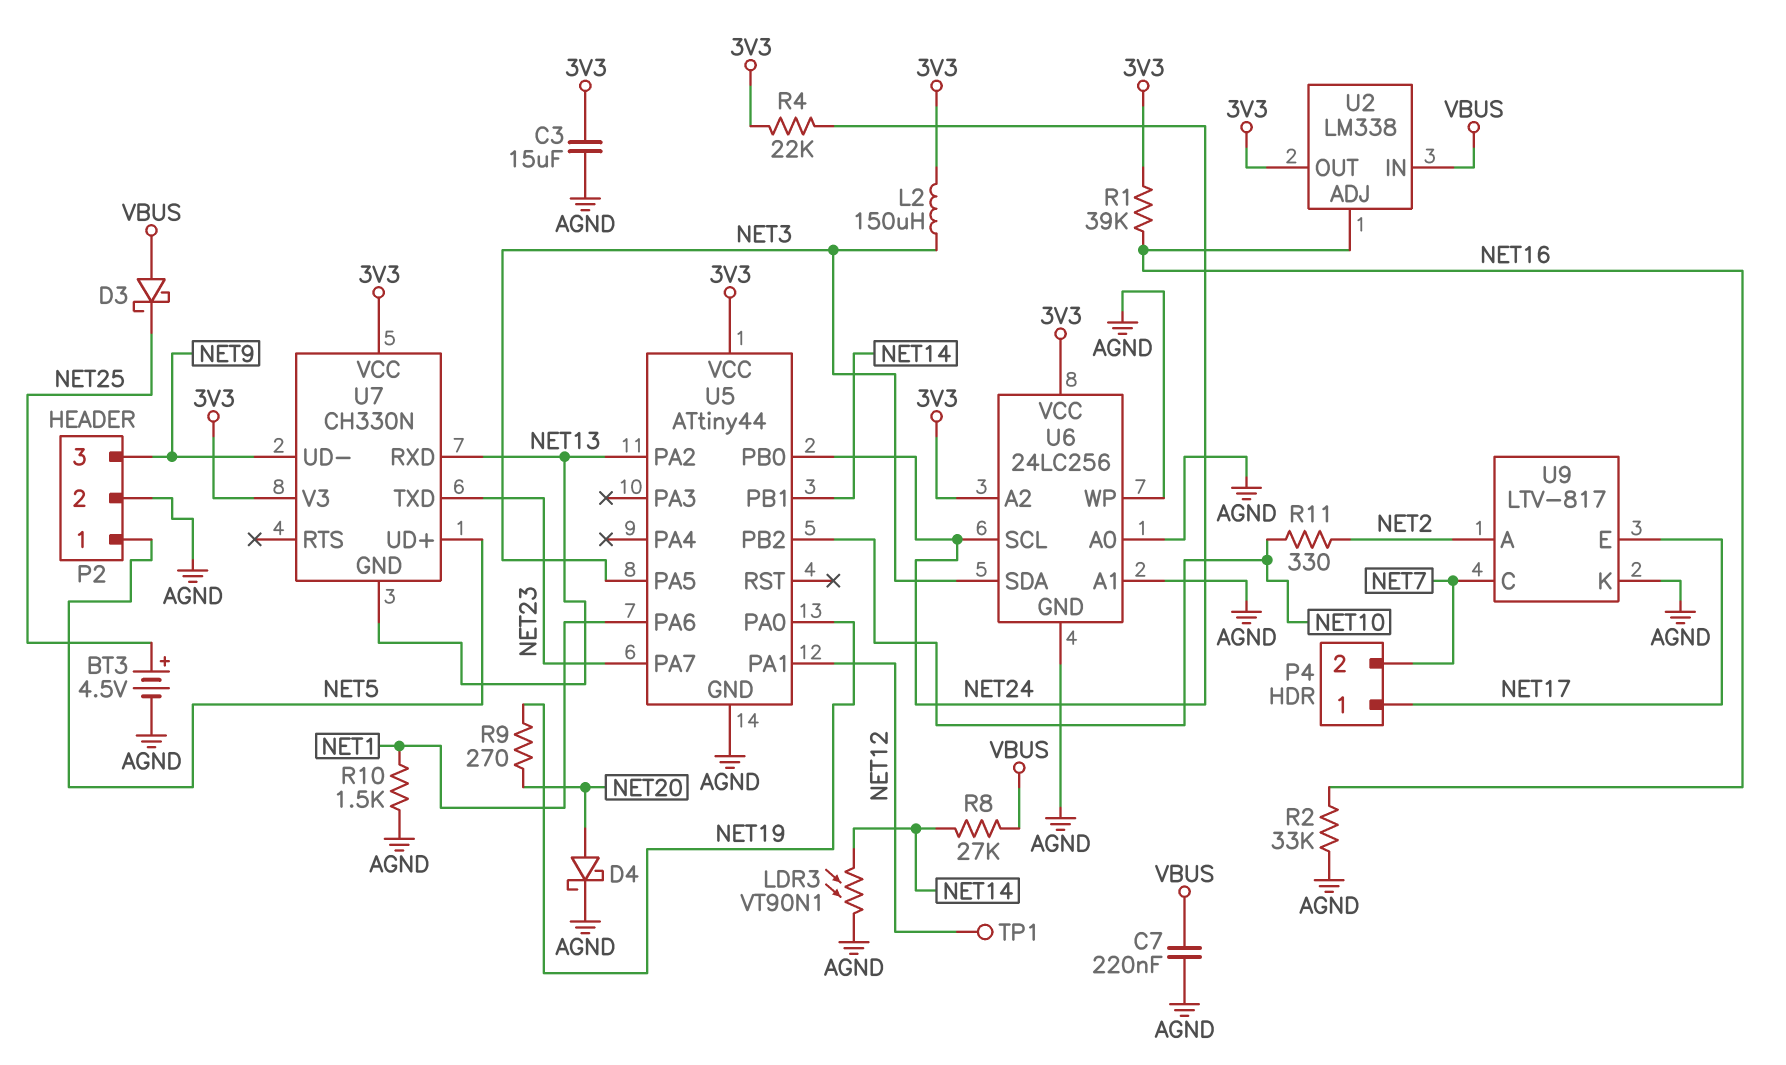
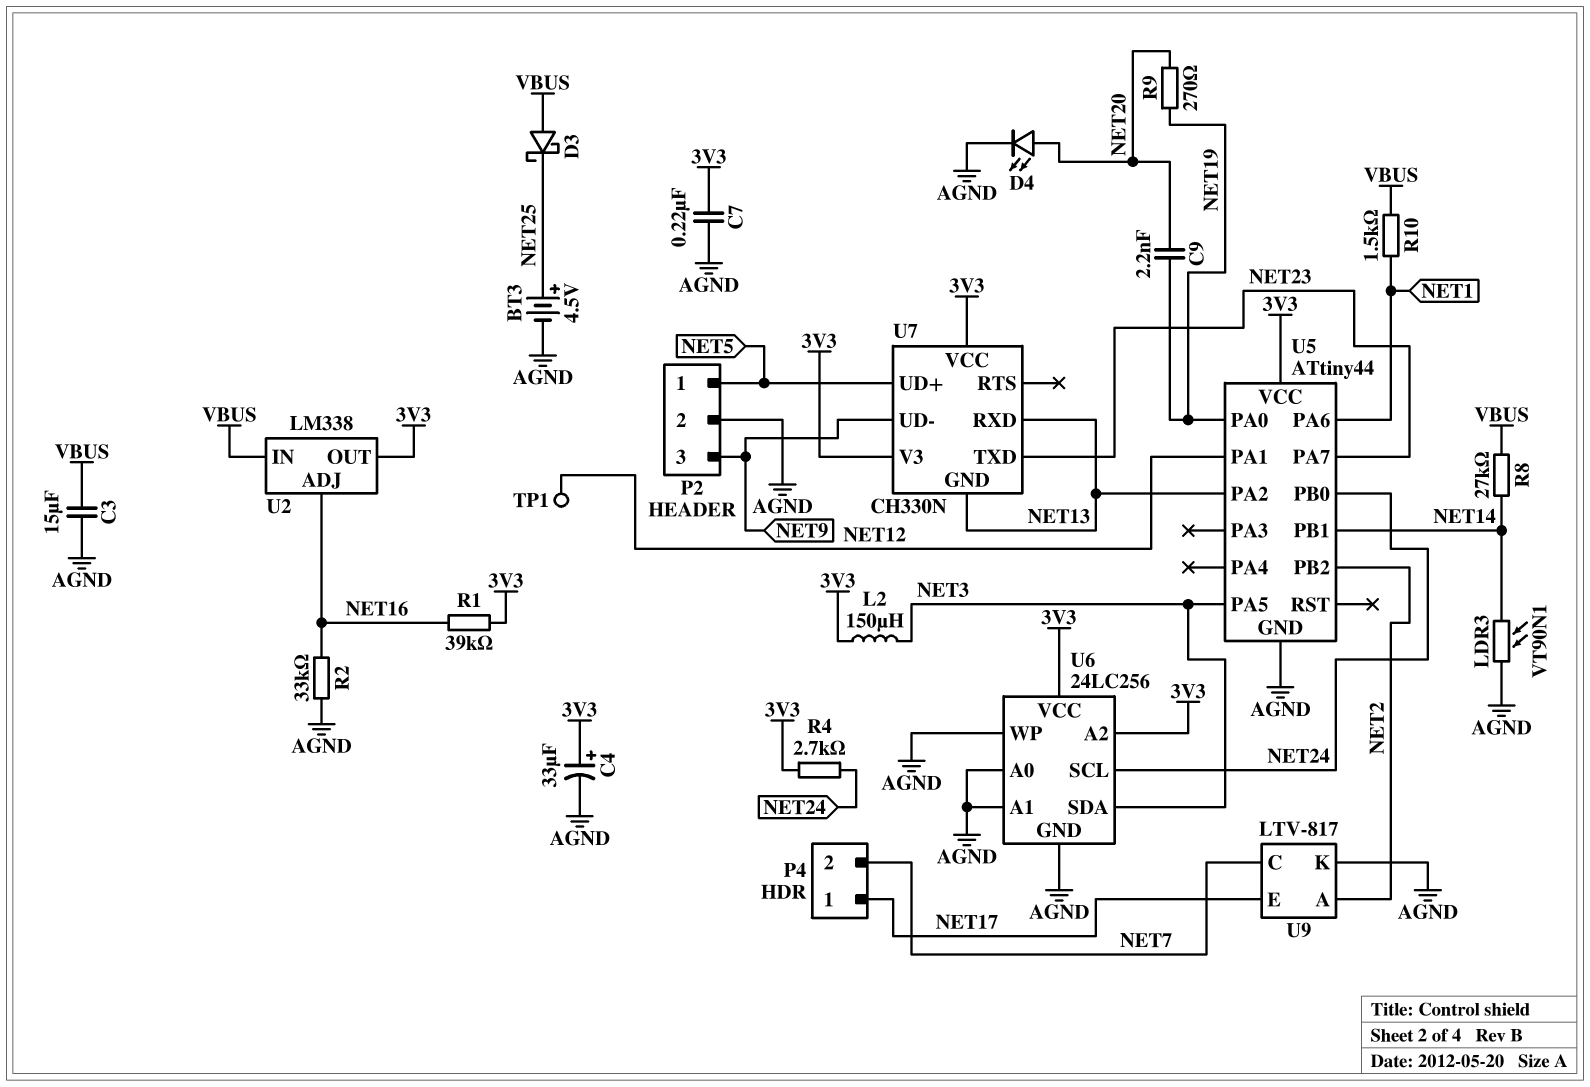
C3: 15uF (3V3, AGND) -> 15uF (AGND, VBUS)
C4: none -> 33uF (plus 3V3, minus AGND)
C7: 220nF (AGND, VBUS) -> 220nF (3V3, AGND)
C9: none -> 2.2nF (NET19, NET20)
D4: schottky (A NET20, K AGND) -> LED (A NET20, K AGND)
R4: 22k (3V3, NET24) -> 2.7k (3V3, NET24)
R10: 1.5k (AGND, NET1) -> 1.5k (NET1, VBUS)
R11: 330 (NET2, NET10) -> none
U5 pin PB2: NET10 -> NET2

